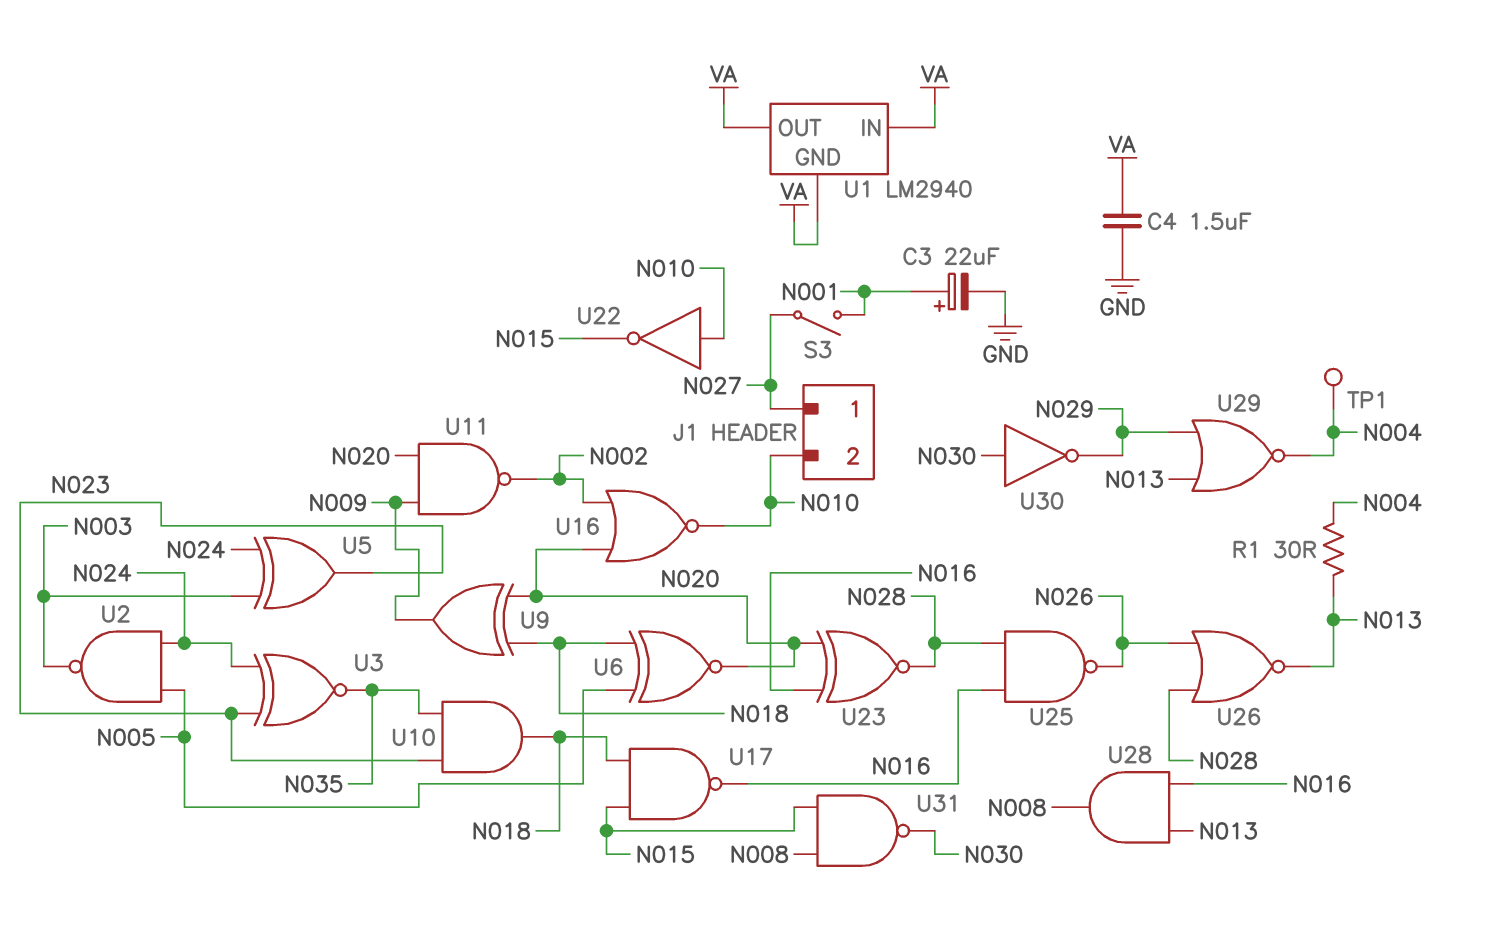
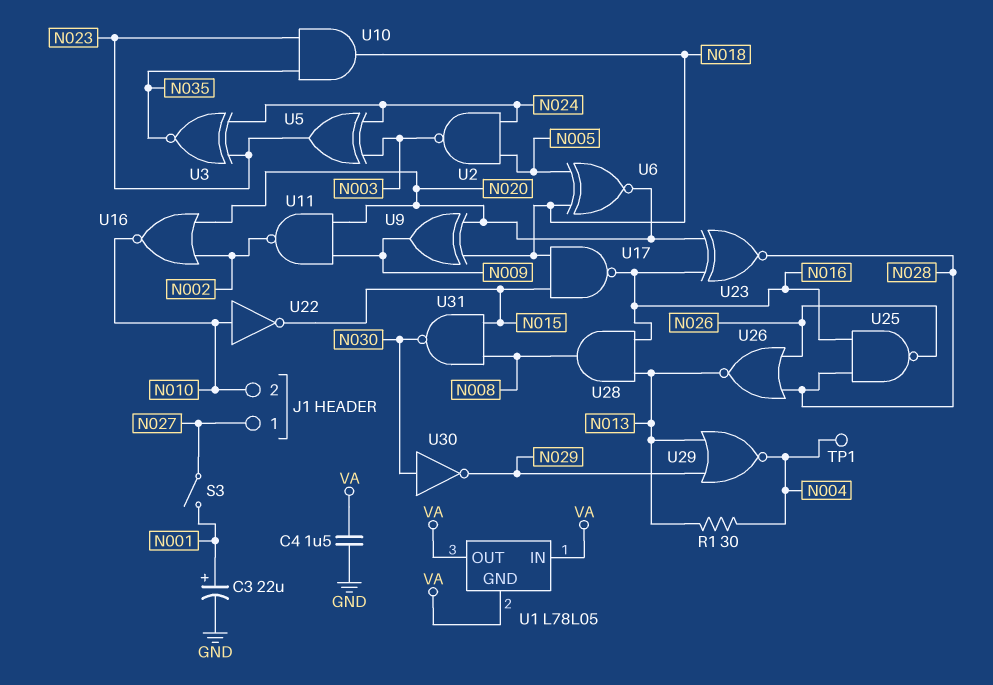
U1: LM2940 -> L78L05

